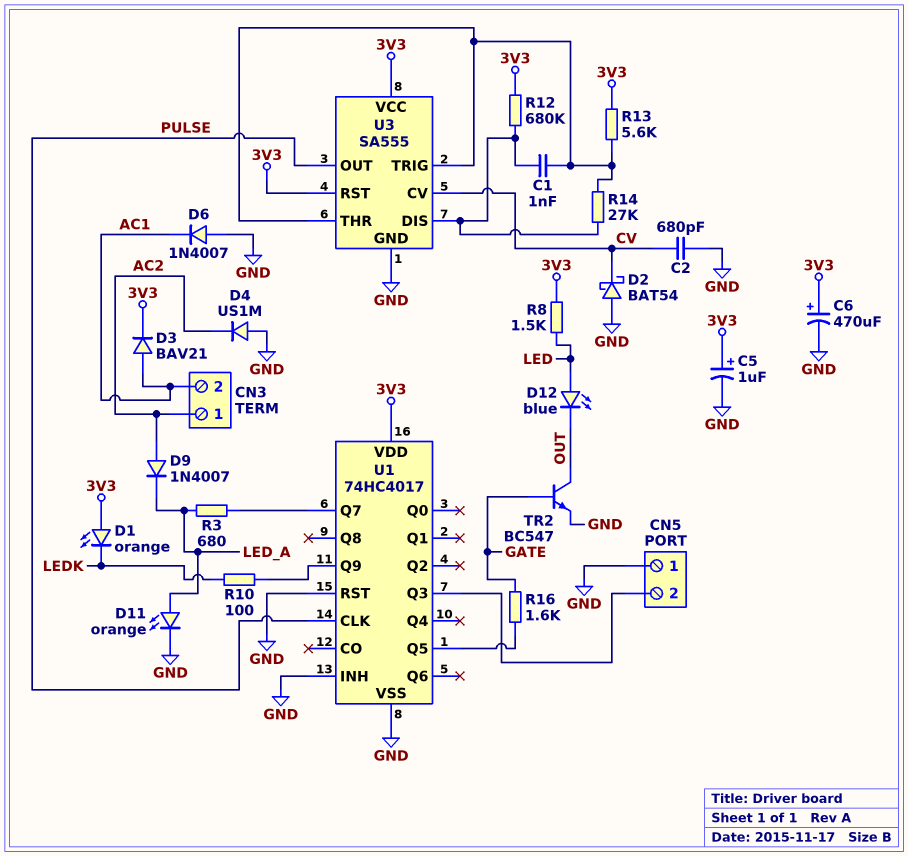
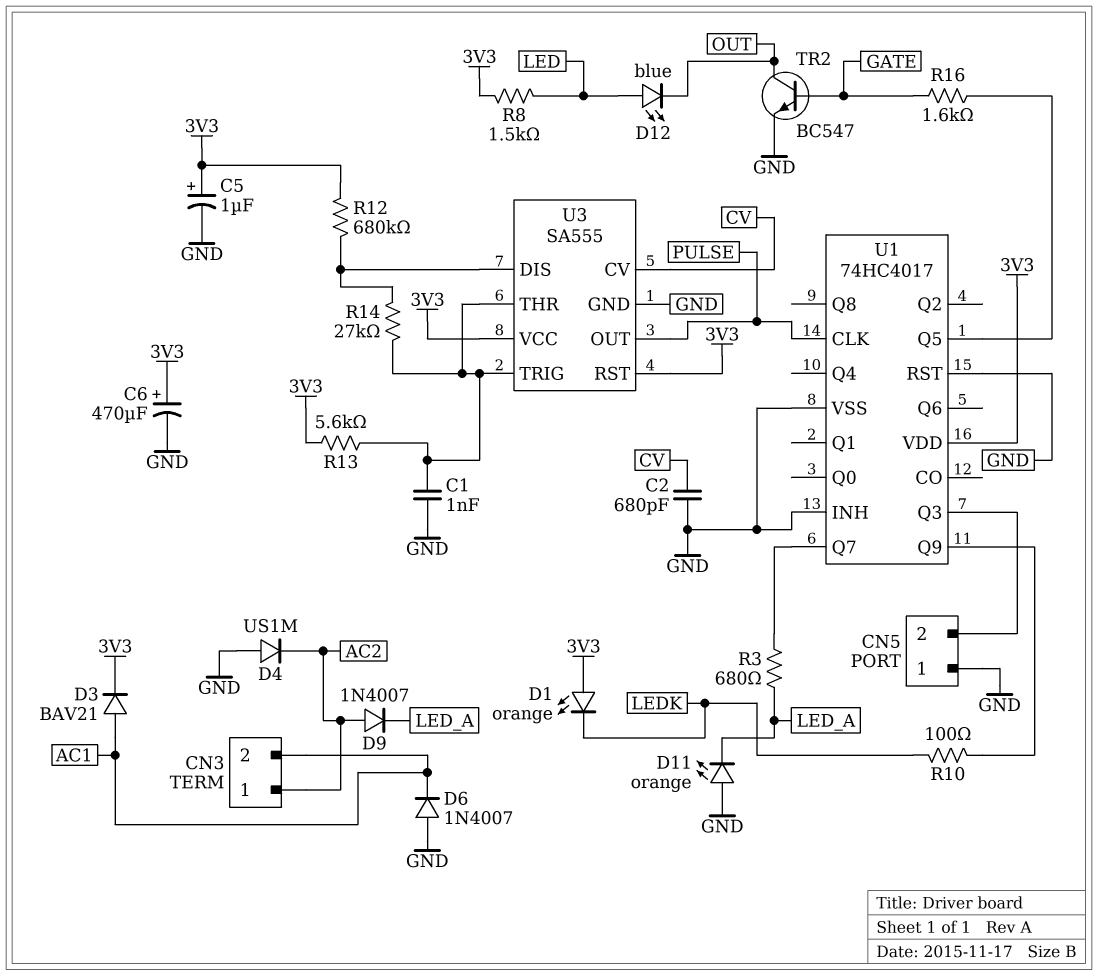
C1: 1nF (U3/DIS, U3/THR) -> 1nF (GND, U3/THR)
D2: schottky BAT54 (A GND, K CV) -> none
D11: LED orange (A LED_A, K GND) -> LED orange (A GND, K LED_A)

